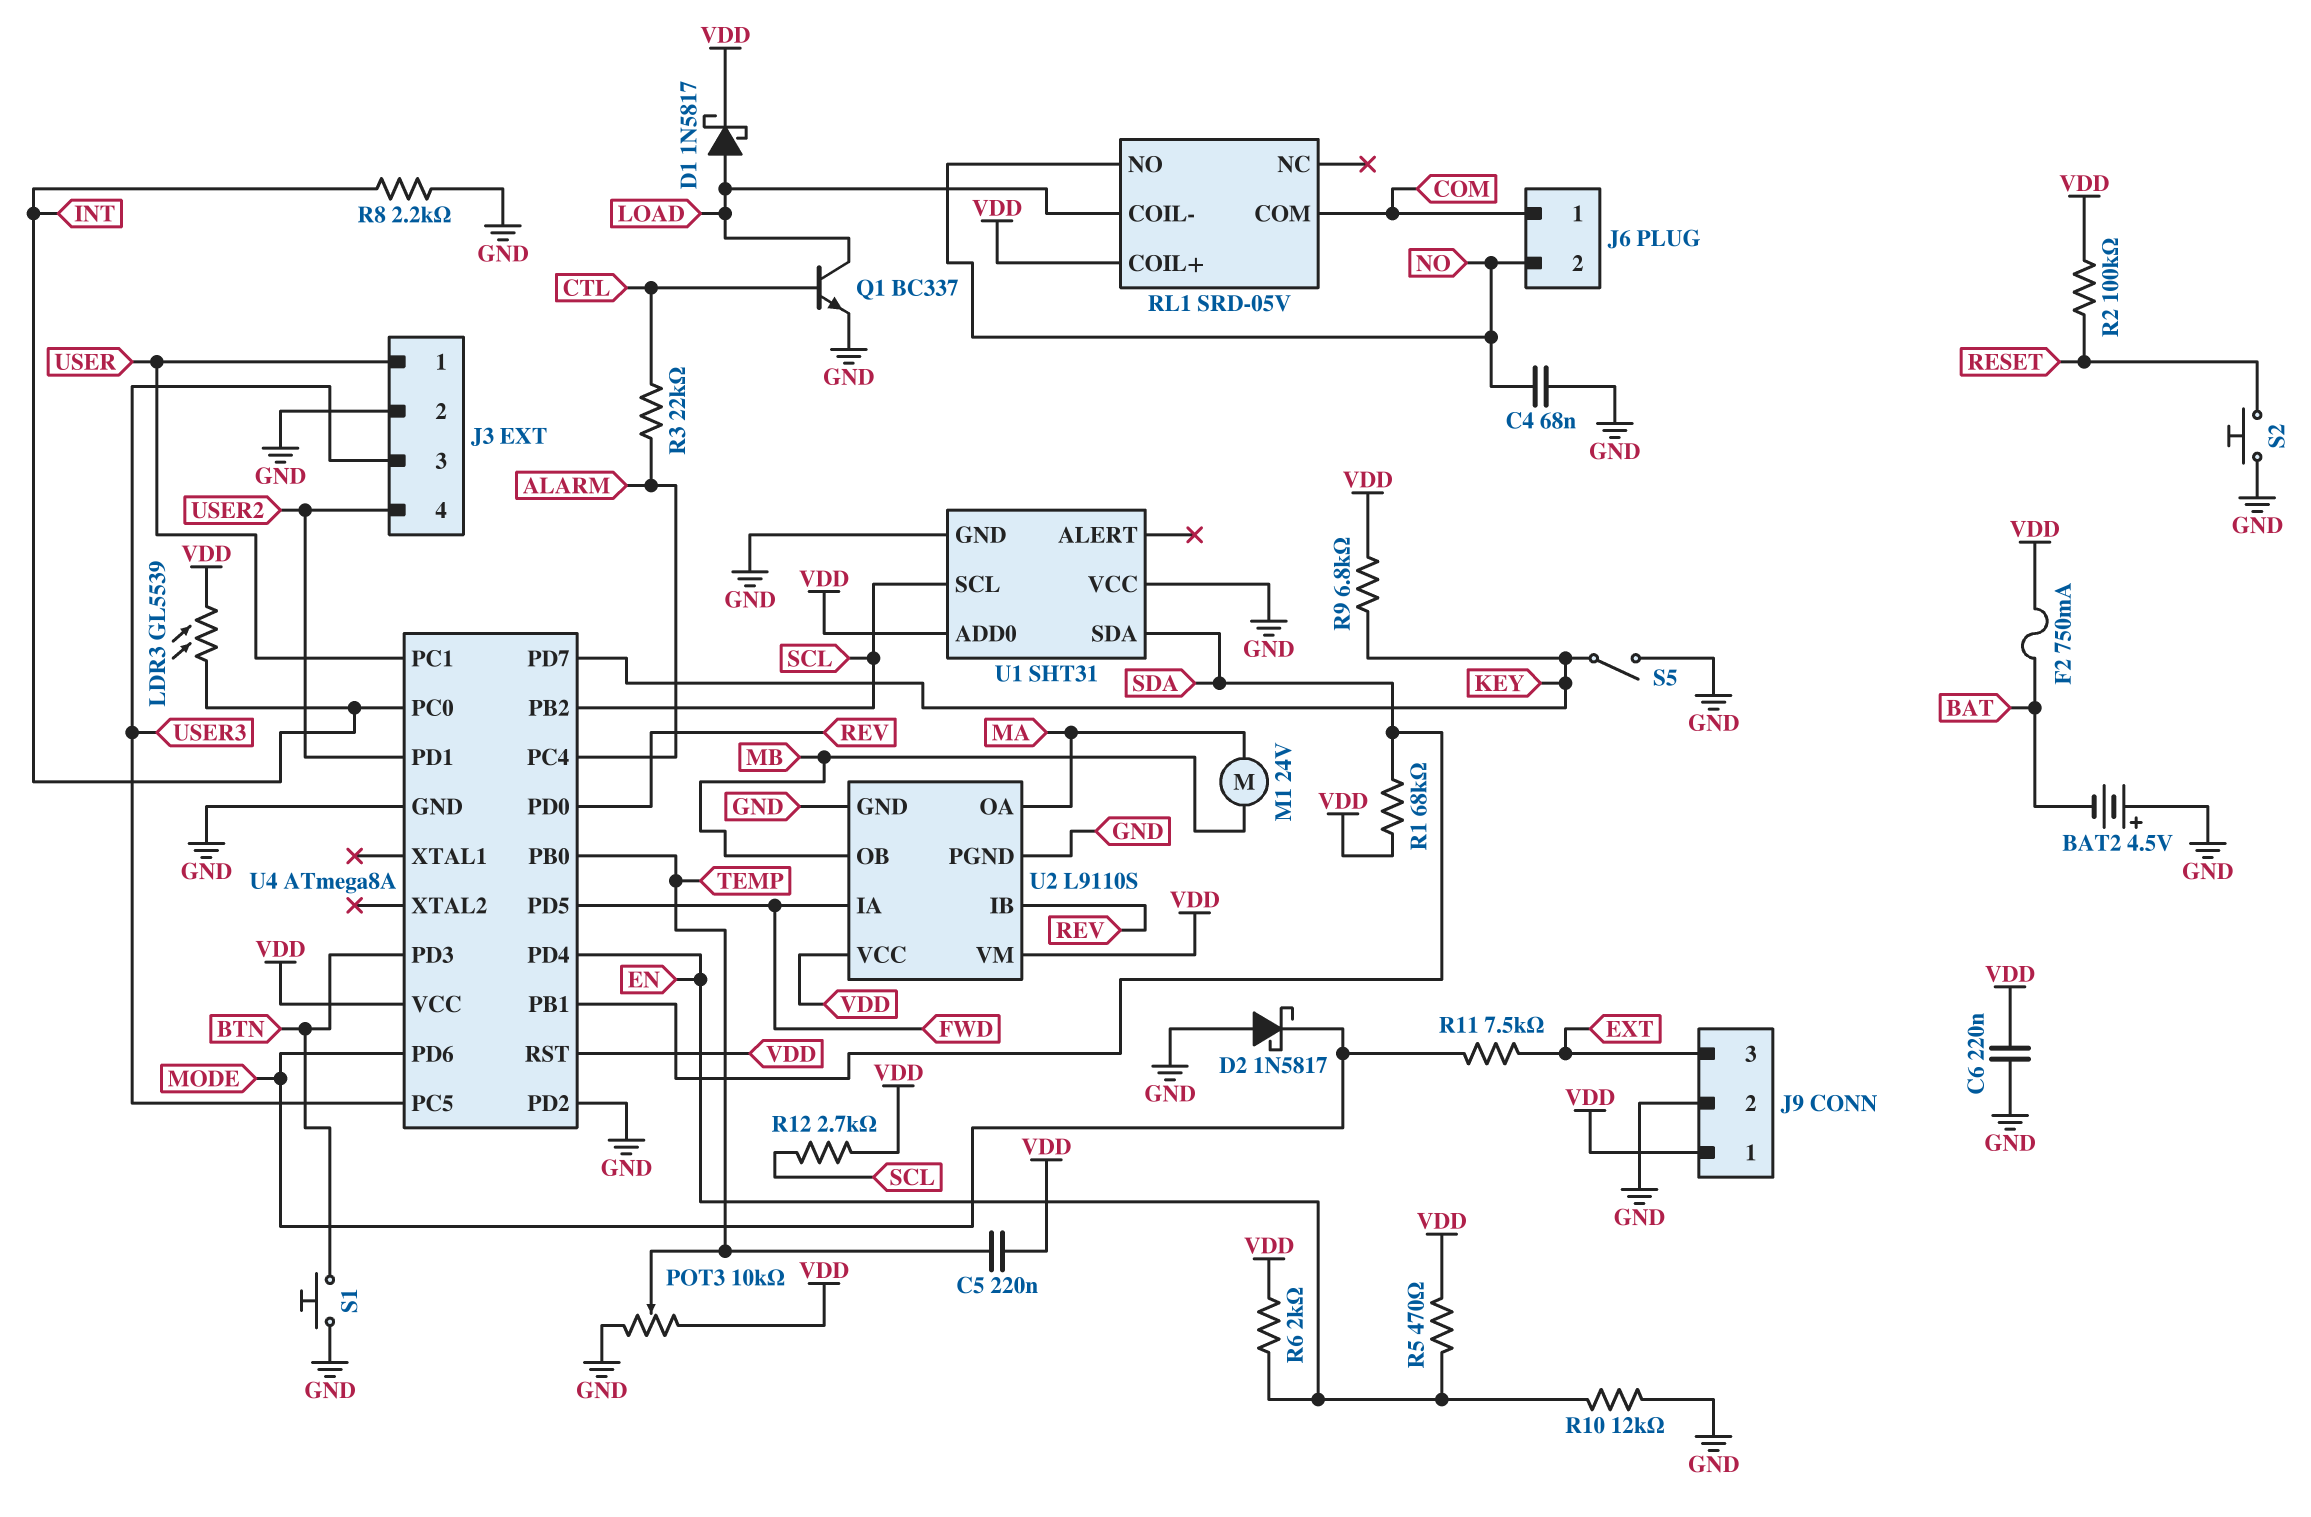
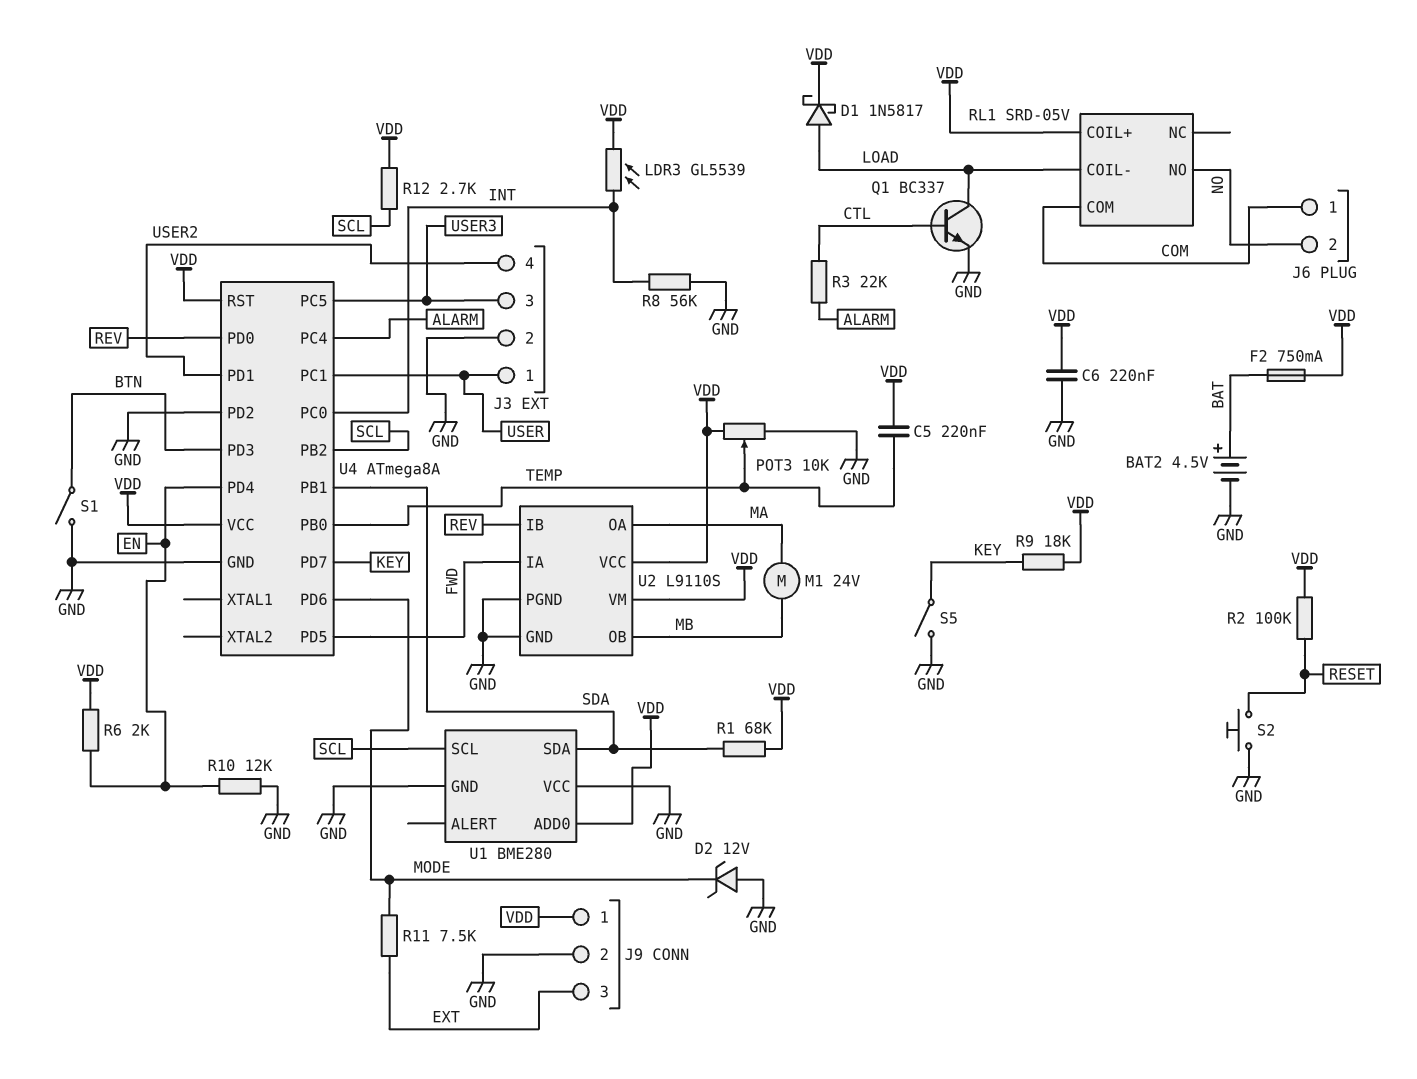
BAT2: 4.5V (plus GND, minus BAT) -> 4.5V (plus BAT, minus GND)
C4: 68nF (GND, NO) -> none
D2: schottky 1N5817 (A GND, K MODE) -> zener 12V (A GND, K MODE)
R5: 470 (EN, VDD) -> none
R8: 2.2k (GND, INT) -> 56k (GND, INT)
R9: 6.8k (KEY, VDD) -> 18k (KEY, VDD)
S1: button (BTN, GND) -> switch (BTN, GND)
U1: SHT31 -> BME280

